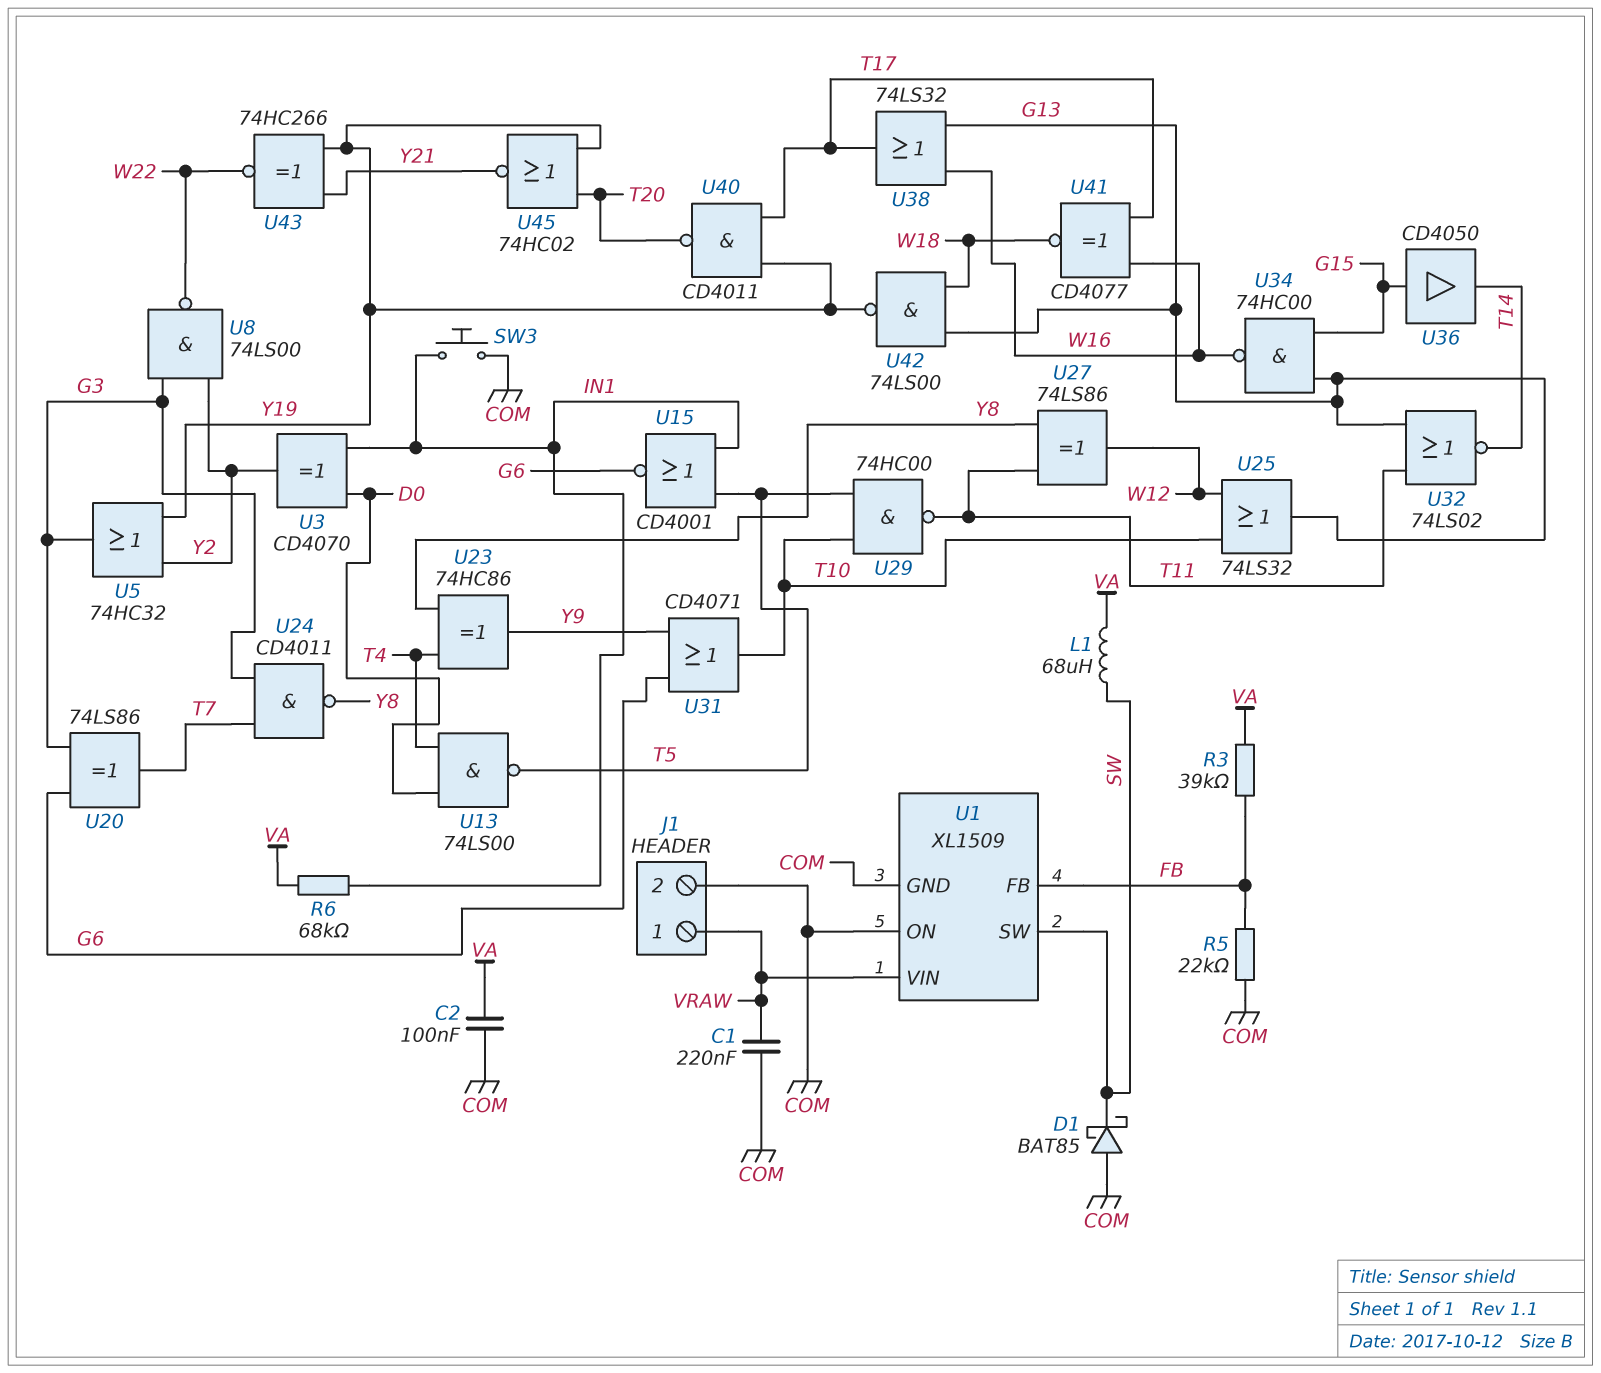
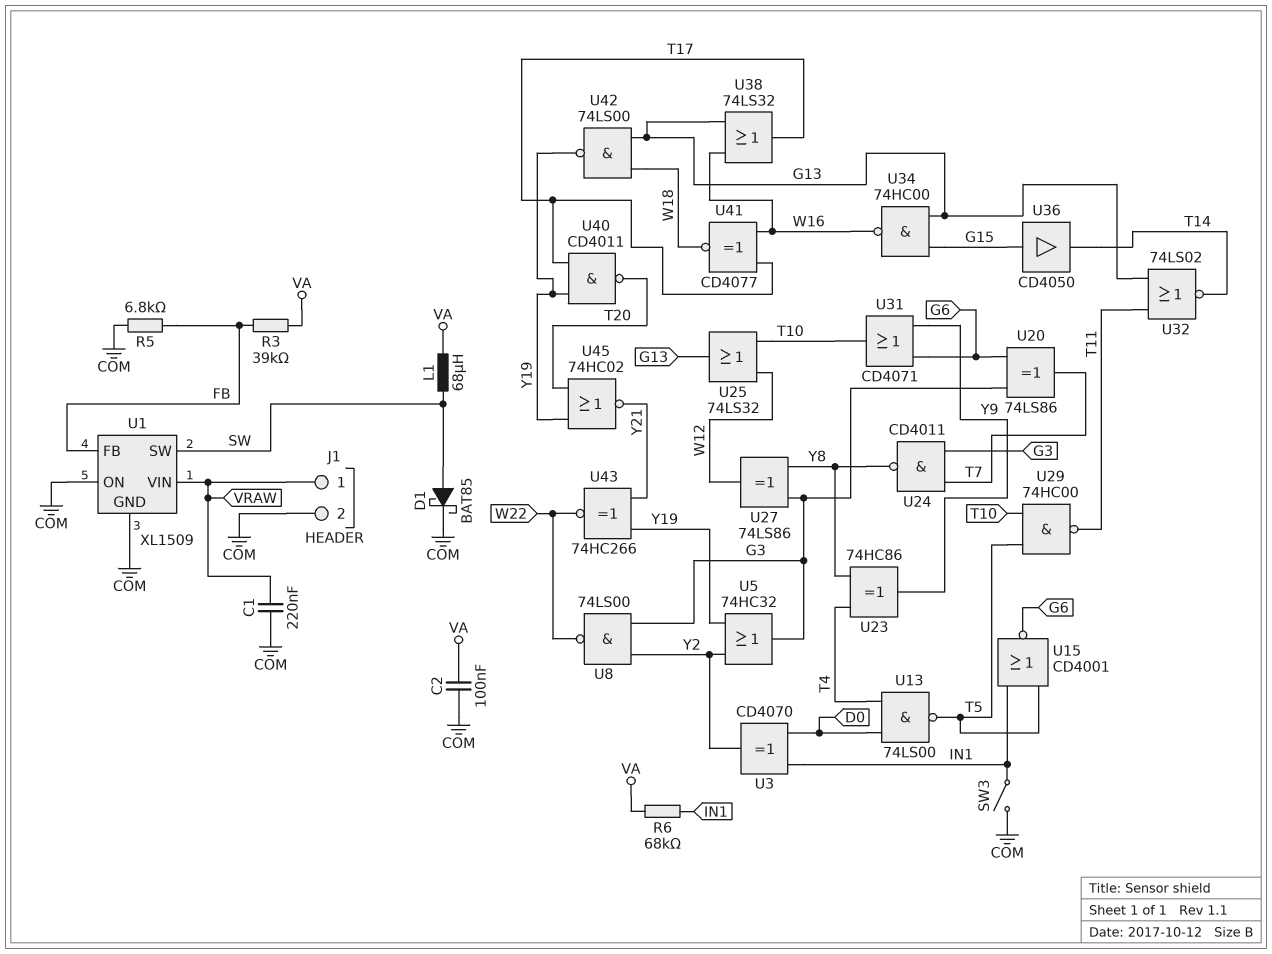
D1: schottky BAT85 (A COM, K SW) -> schottky BAT85 (A SW, K COM)
R5: 22k (COM, FB) -> 6.8k (COM, FB)
SW3: button (COM, IN1) -> switch (COM, IN1)
U27: XOR 74LS86 (in T11, in Y8, out W12) -> XOR 74LS86 (in G3, in Y8, out W12)

